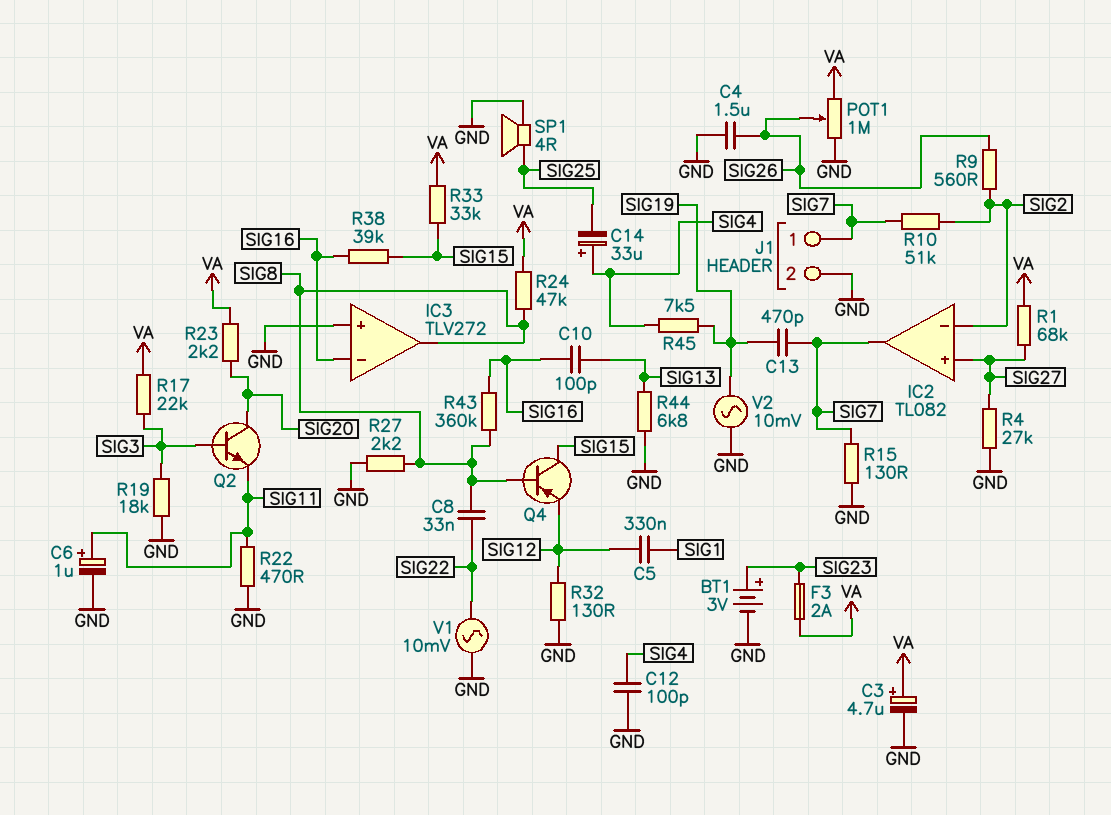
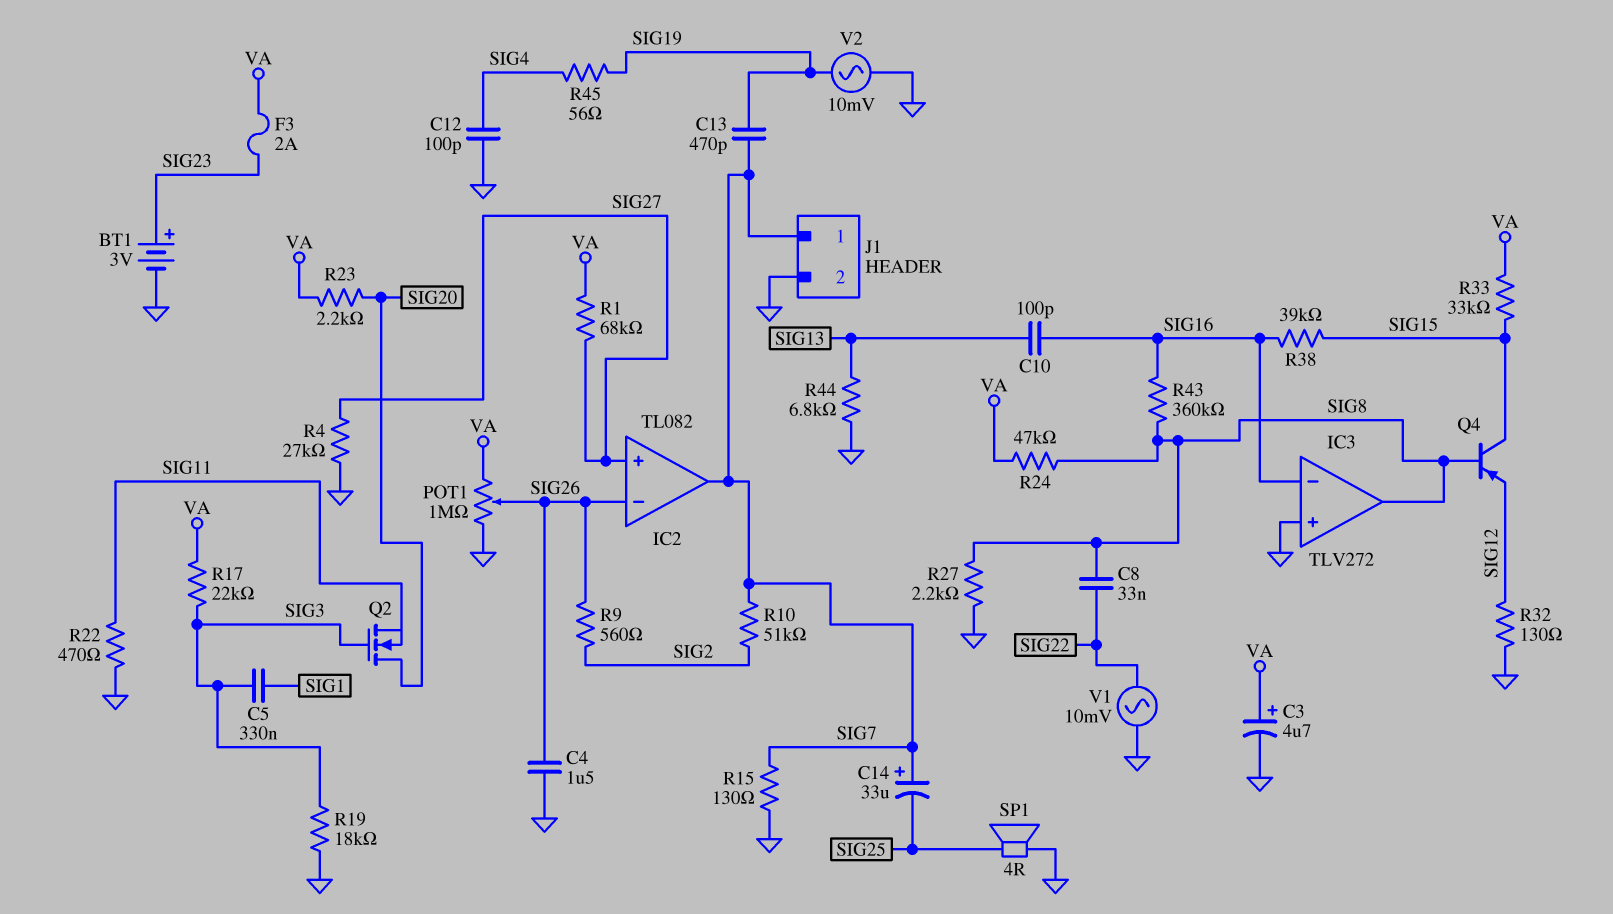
C5: 330nF (SIG1, SIG12) -> 330nF (SIG1, SIG3)
C6: 1uF (plus SIG11, minus GND) -> none
C14: 33uF (plus SIG4, minus SIG25) -> 33uF (plus SIG7, minus SIG25)
IC2 pin in-: SIG2 -> SIG26
Q2: NPN (B SIG3, C SIG20, E SIG11) -> NMOS (G SIG3, D SIG20, S SIG11)
R45: 7.5k (SIG4, SIG19) -> 56 (SIG4, SIG19)

